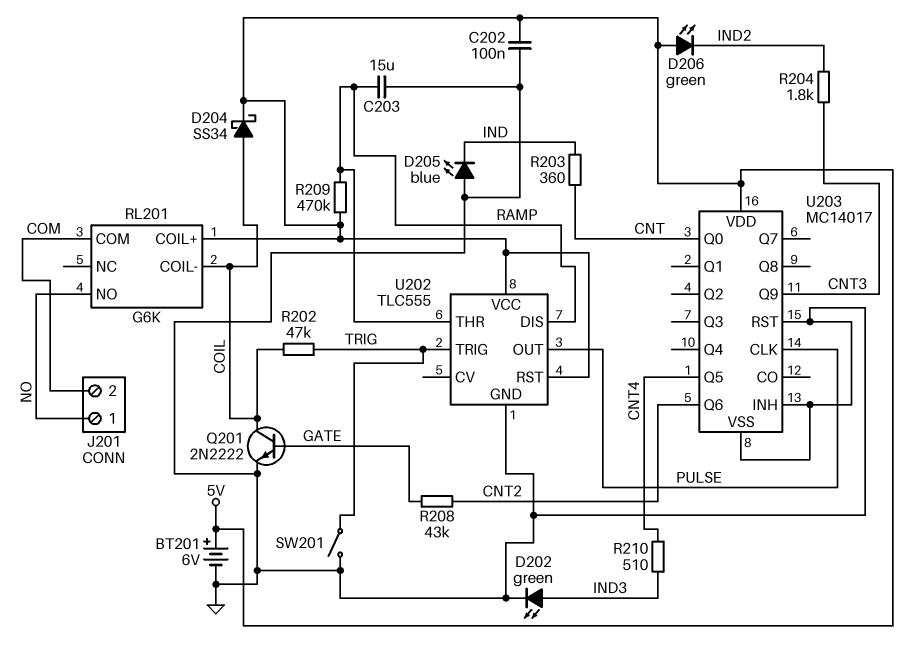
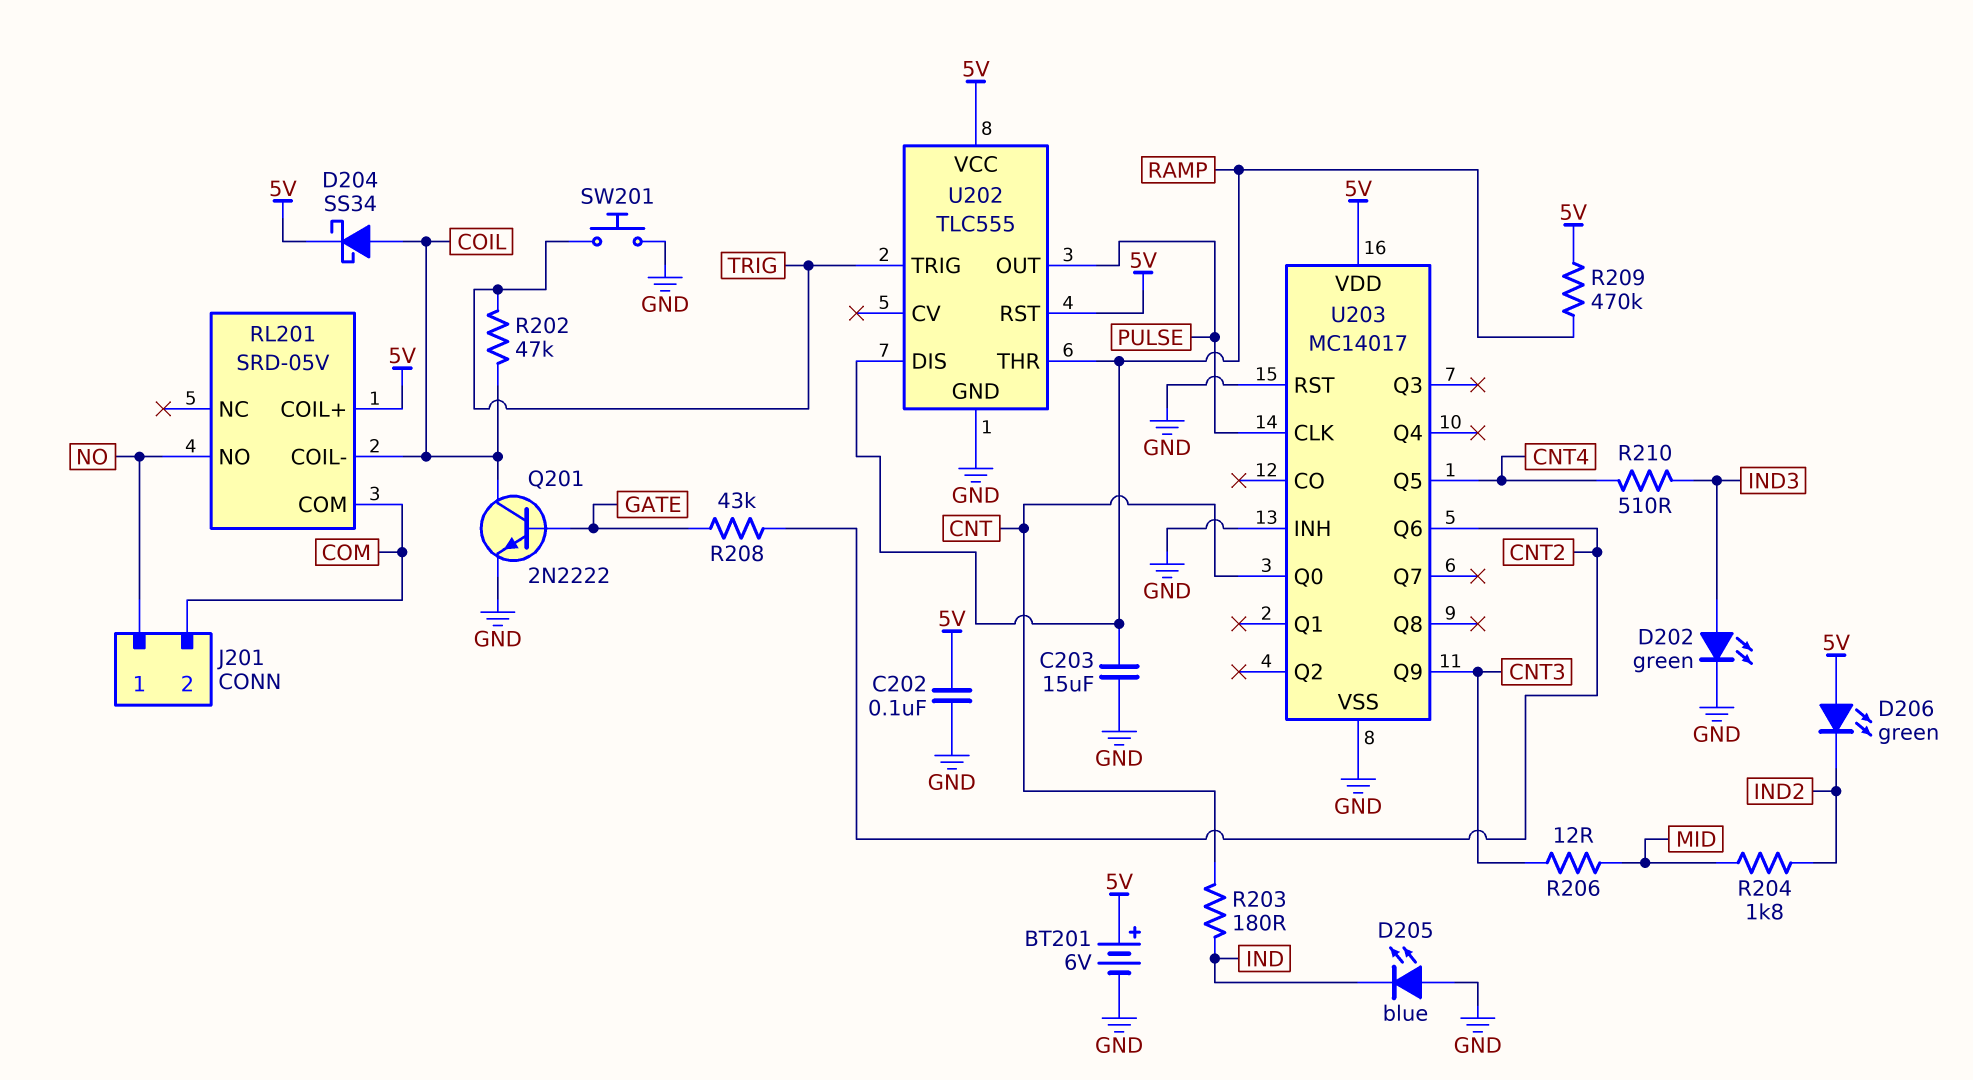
R203: 360 (CNT, IND) -> 180 (CNT, IND)
R204: 1.8k (CNT3, IND2) -> 1.8k (IND2, MID)
R206: none -> 12 (CNT3, MID)
RL201: G6K -> SRD-05V
SW201: switch (GND, TRIG) -> button (GND, TRIG)

